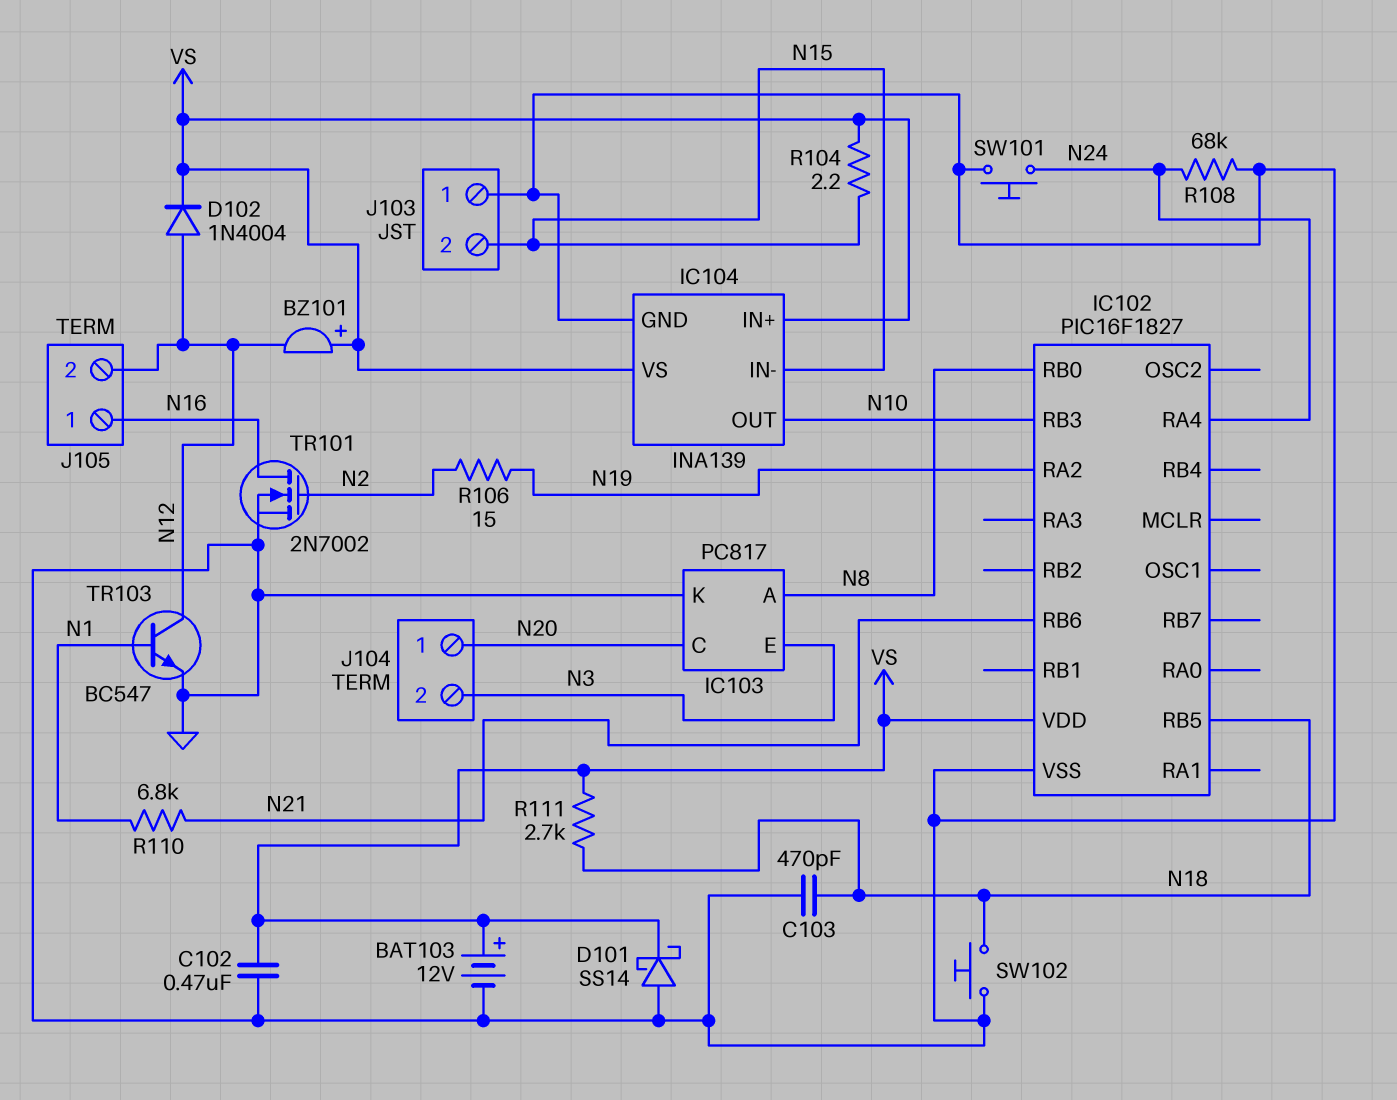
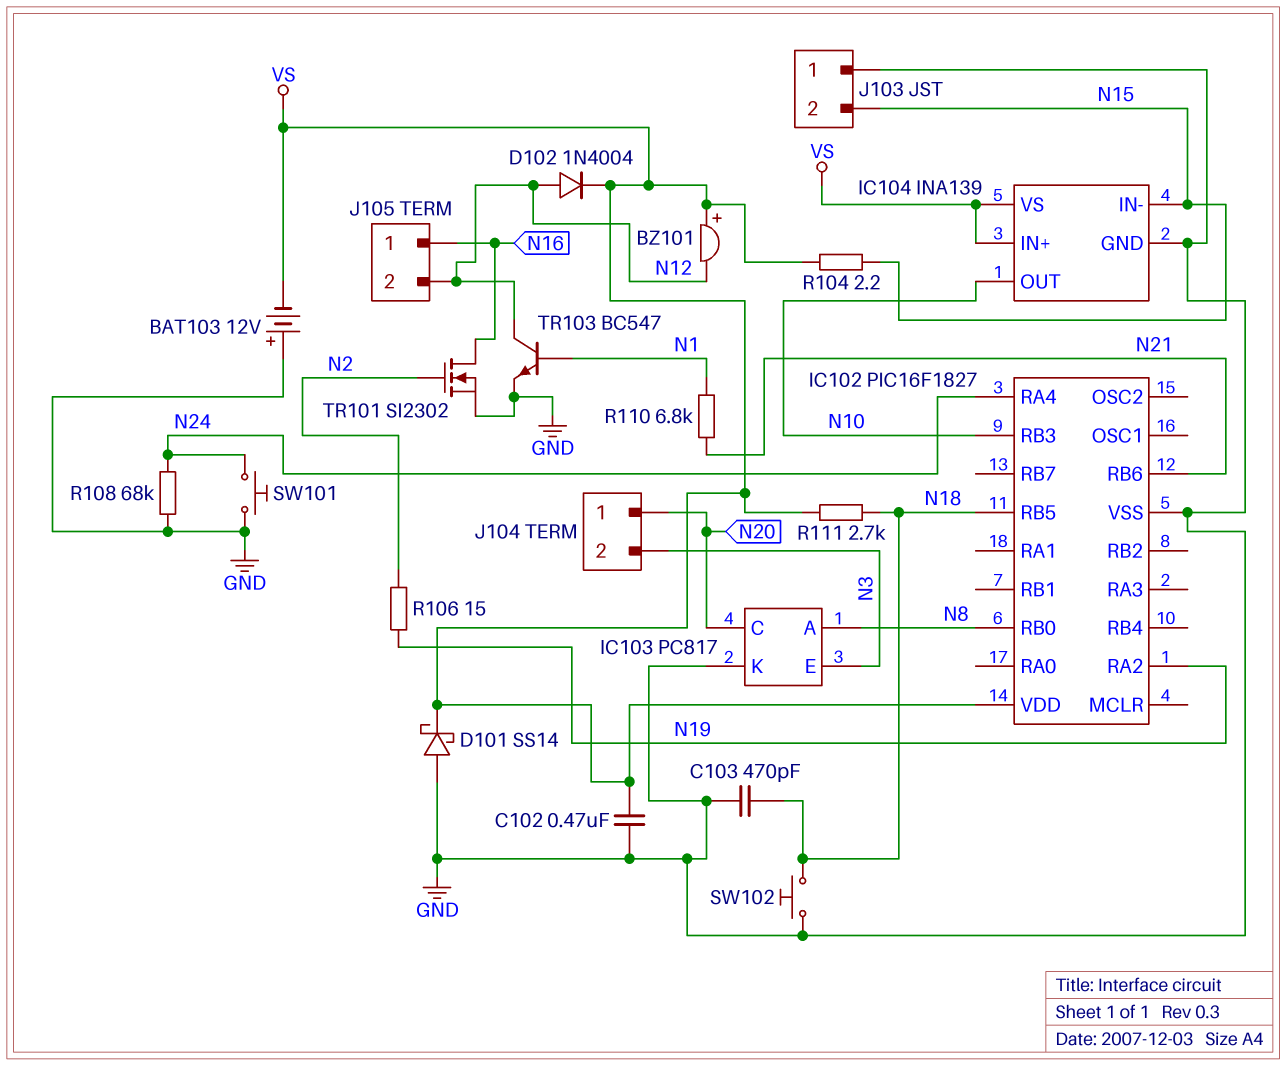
BAT103: 12V (plus VS, minus GND) -> 12V (plus GND, minus VS)
TR101: NMOS 2N7002 (G N2, D N16, S GND) -> NMOS SI2302 (G N2, D N16, S GND)

